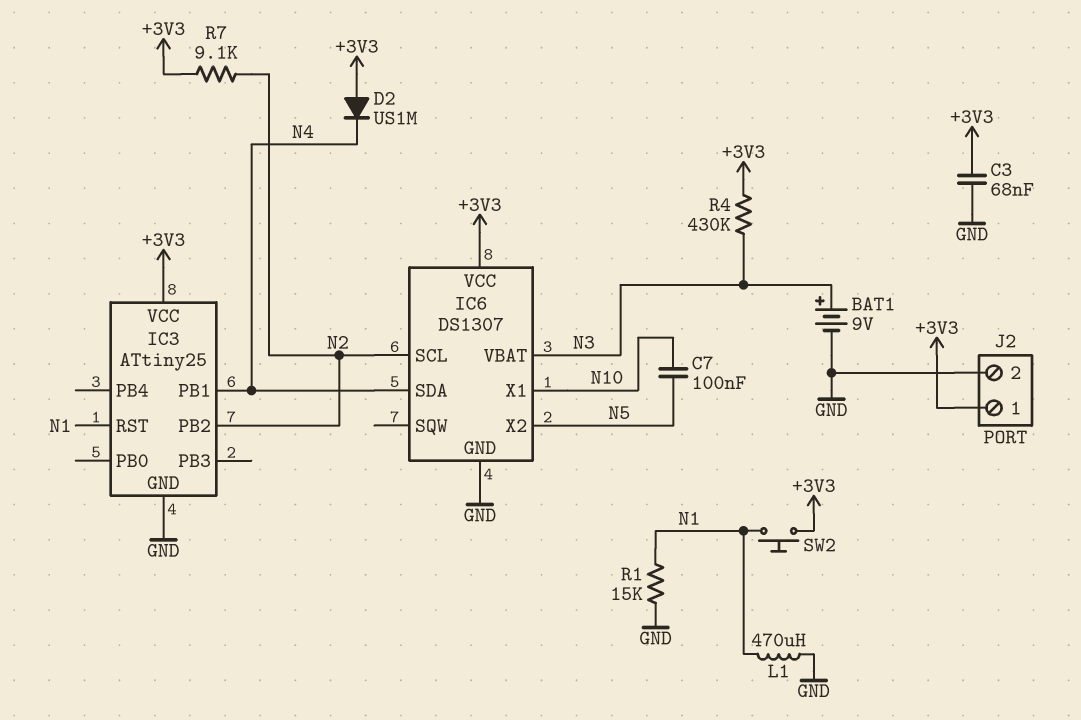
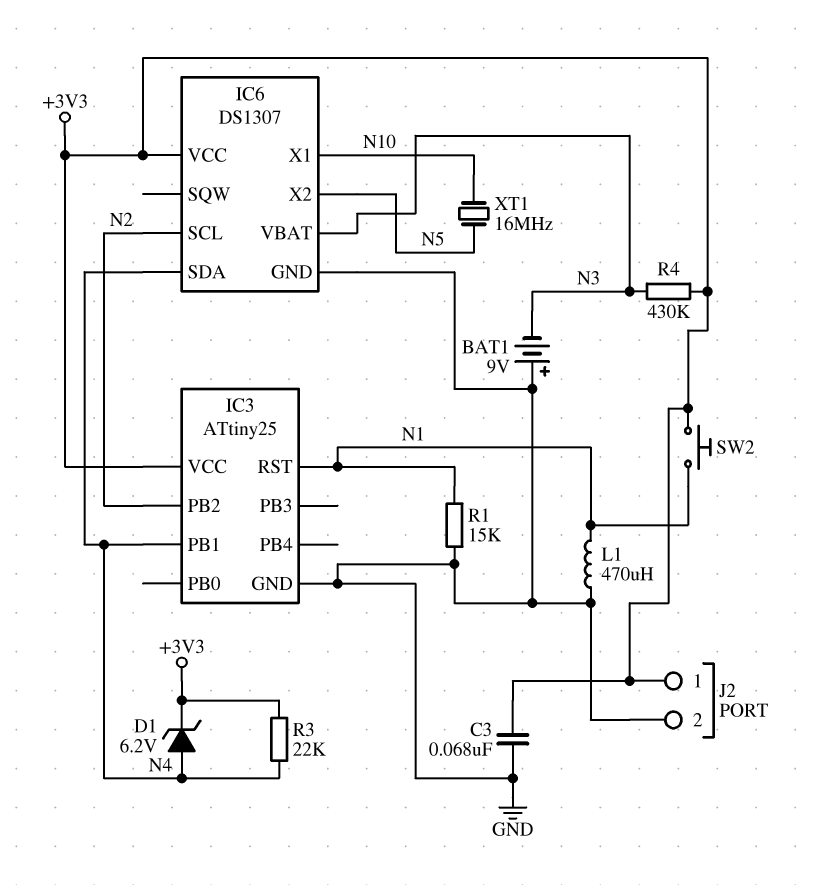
BAT1: 9V (plus N3, minus GND) -> 9V (plus GND, minus N3)
C7: 100nF (N5, N10) -> none
D1: none -> zener 6.2V (A N4, K +3V3)
D2: diode US1M (A +3V3, K N4) -> none
R3: none -> 22k (+3V3, N4)
R7: 9.1k (+3V3, N2) -> none
XT1: none -> 16MHz (N5, N10)

